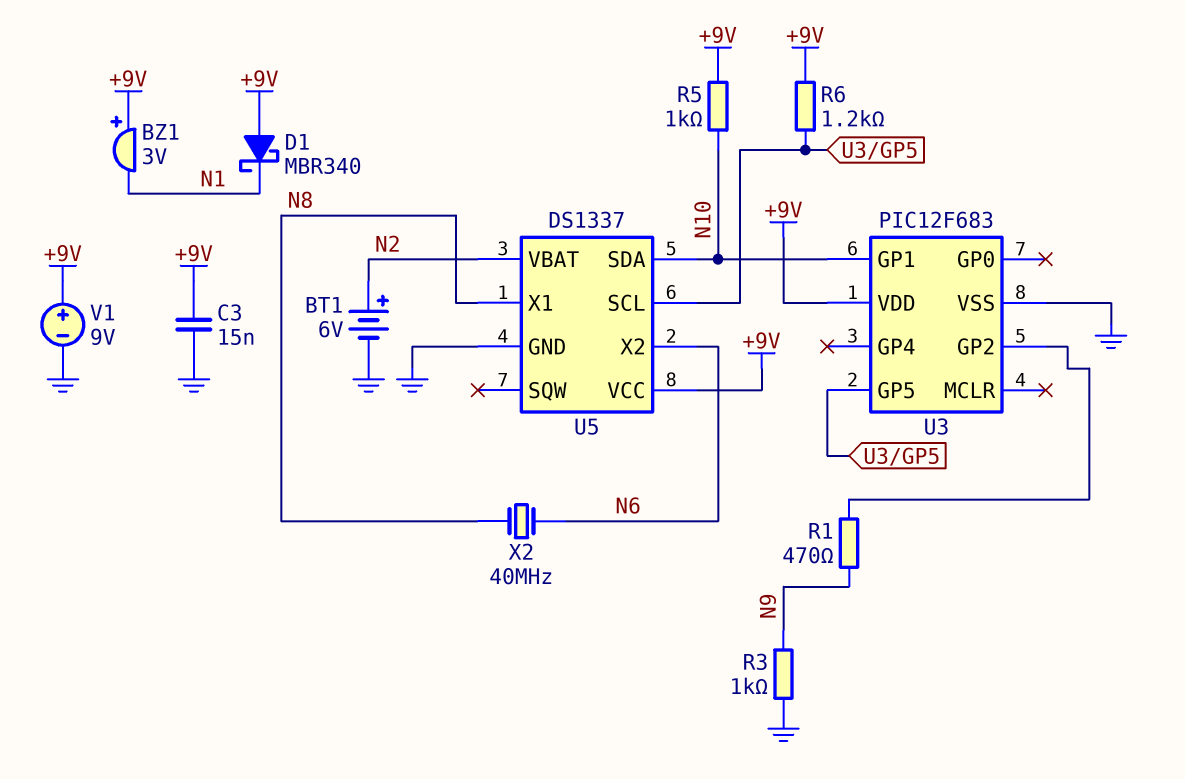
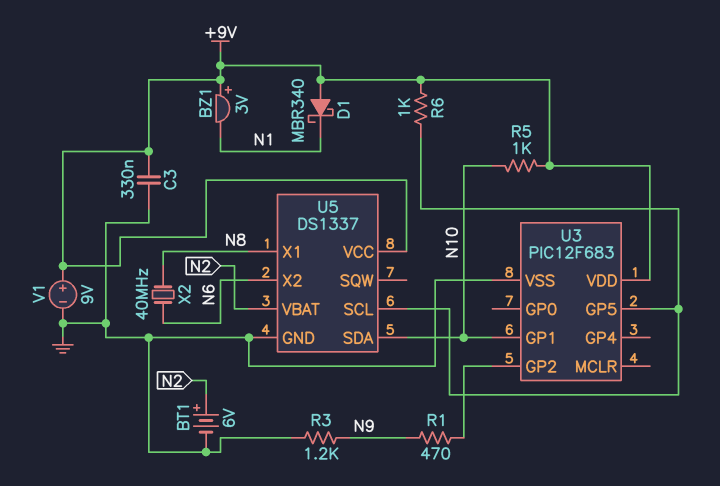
C3: 15nF (+9V, GND) -> 330nF (+9V, GND)
R3: 1k (GND, N9) -> 1.2k (GND, N9)
R6: 1.2k (+9V, U3/GP5) -> 1k (+9V, U3/GP5)

